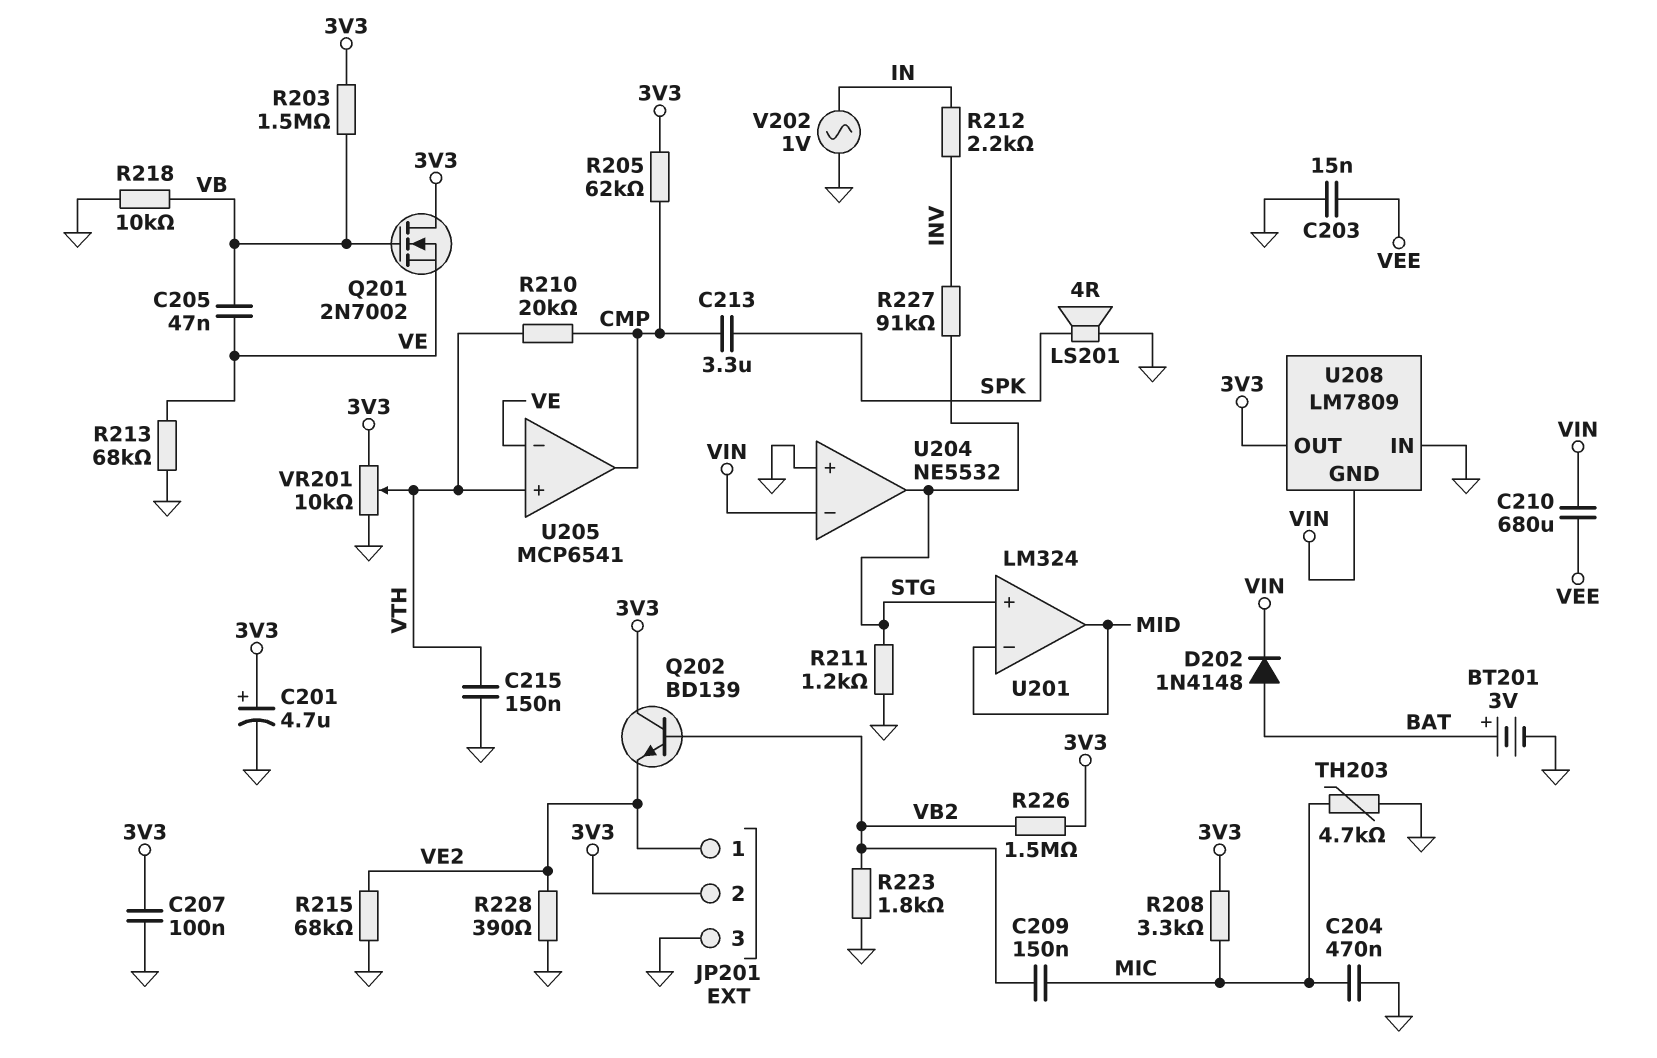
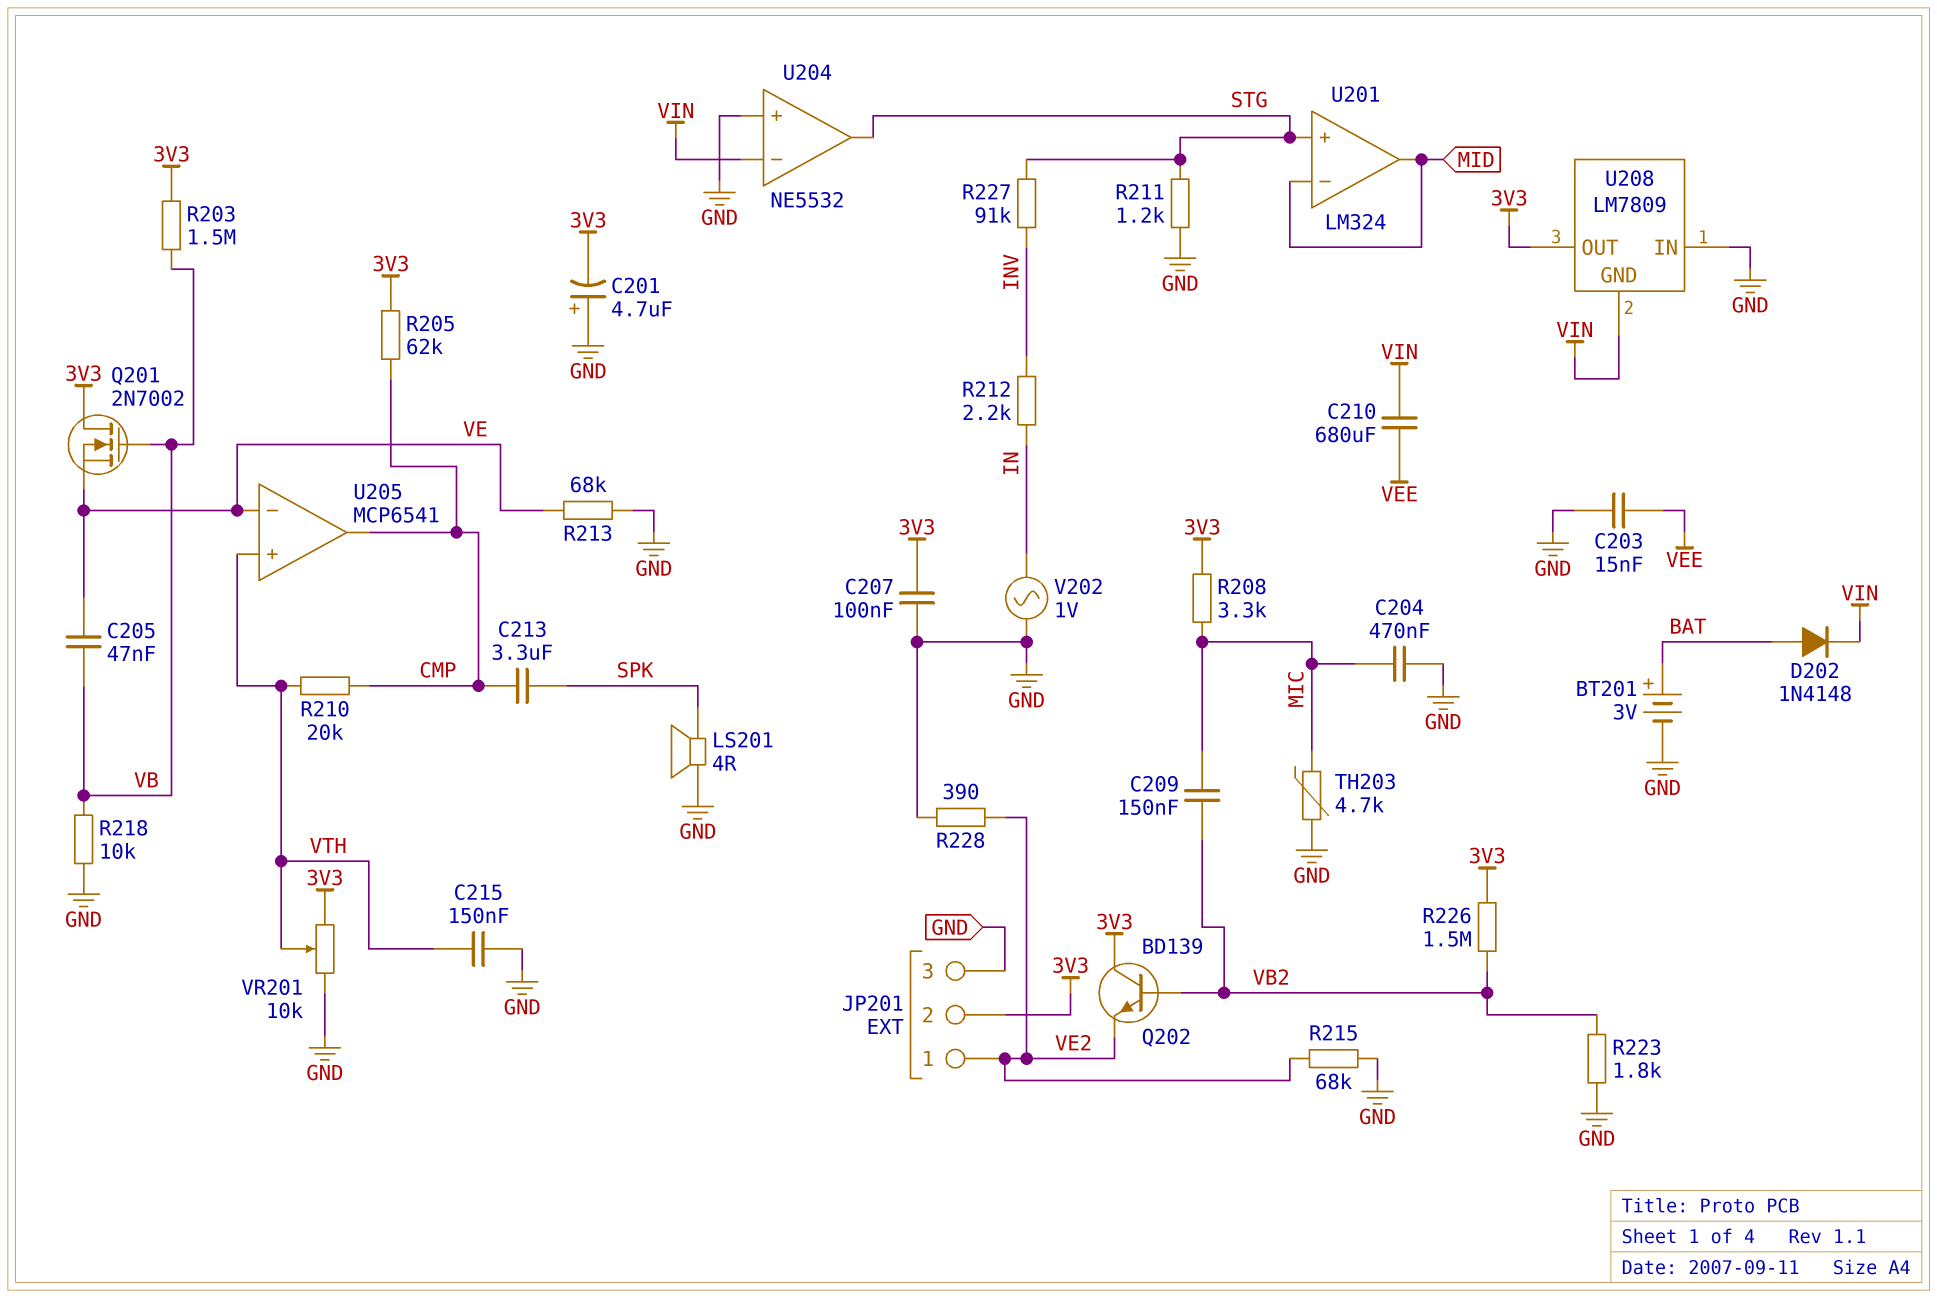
C201: 4.7uF (plus 3V3, minus GND) -> 4.7uF (plus GND, minus 3V3)

